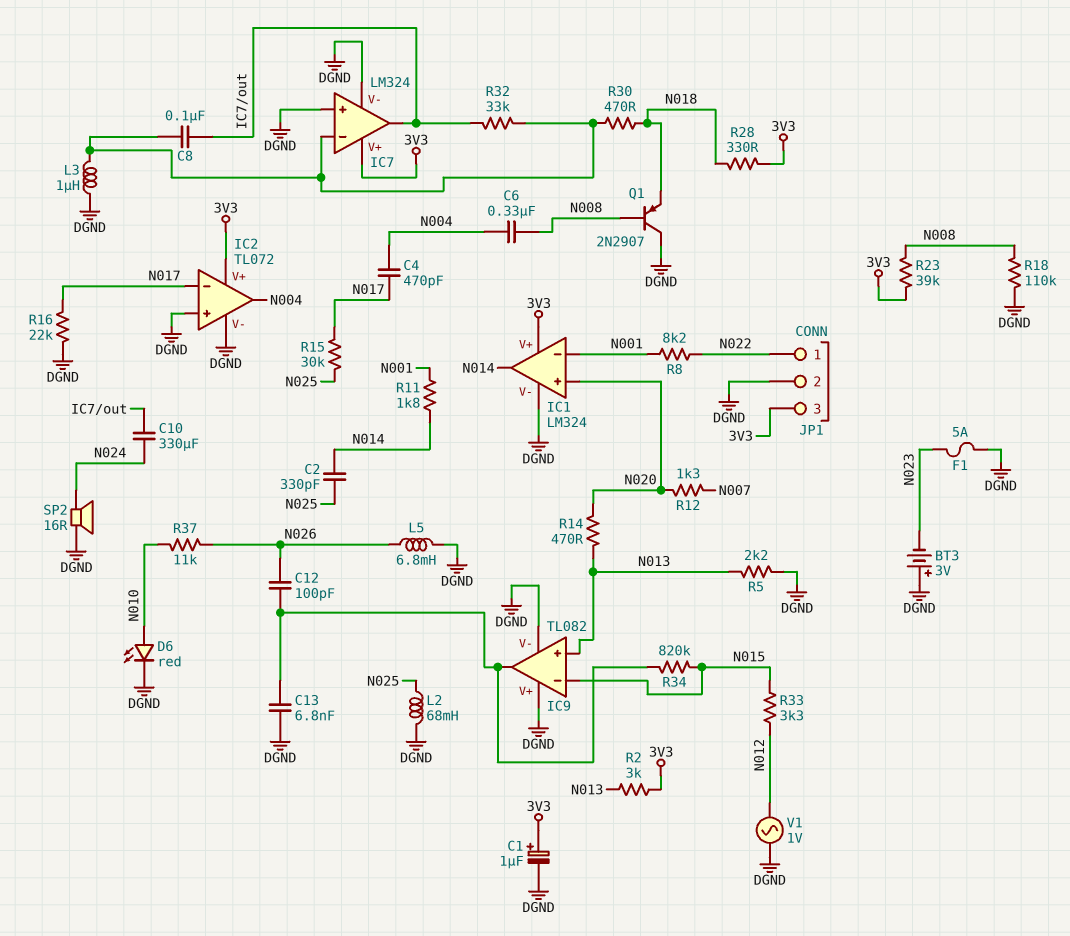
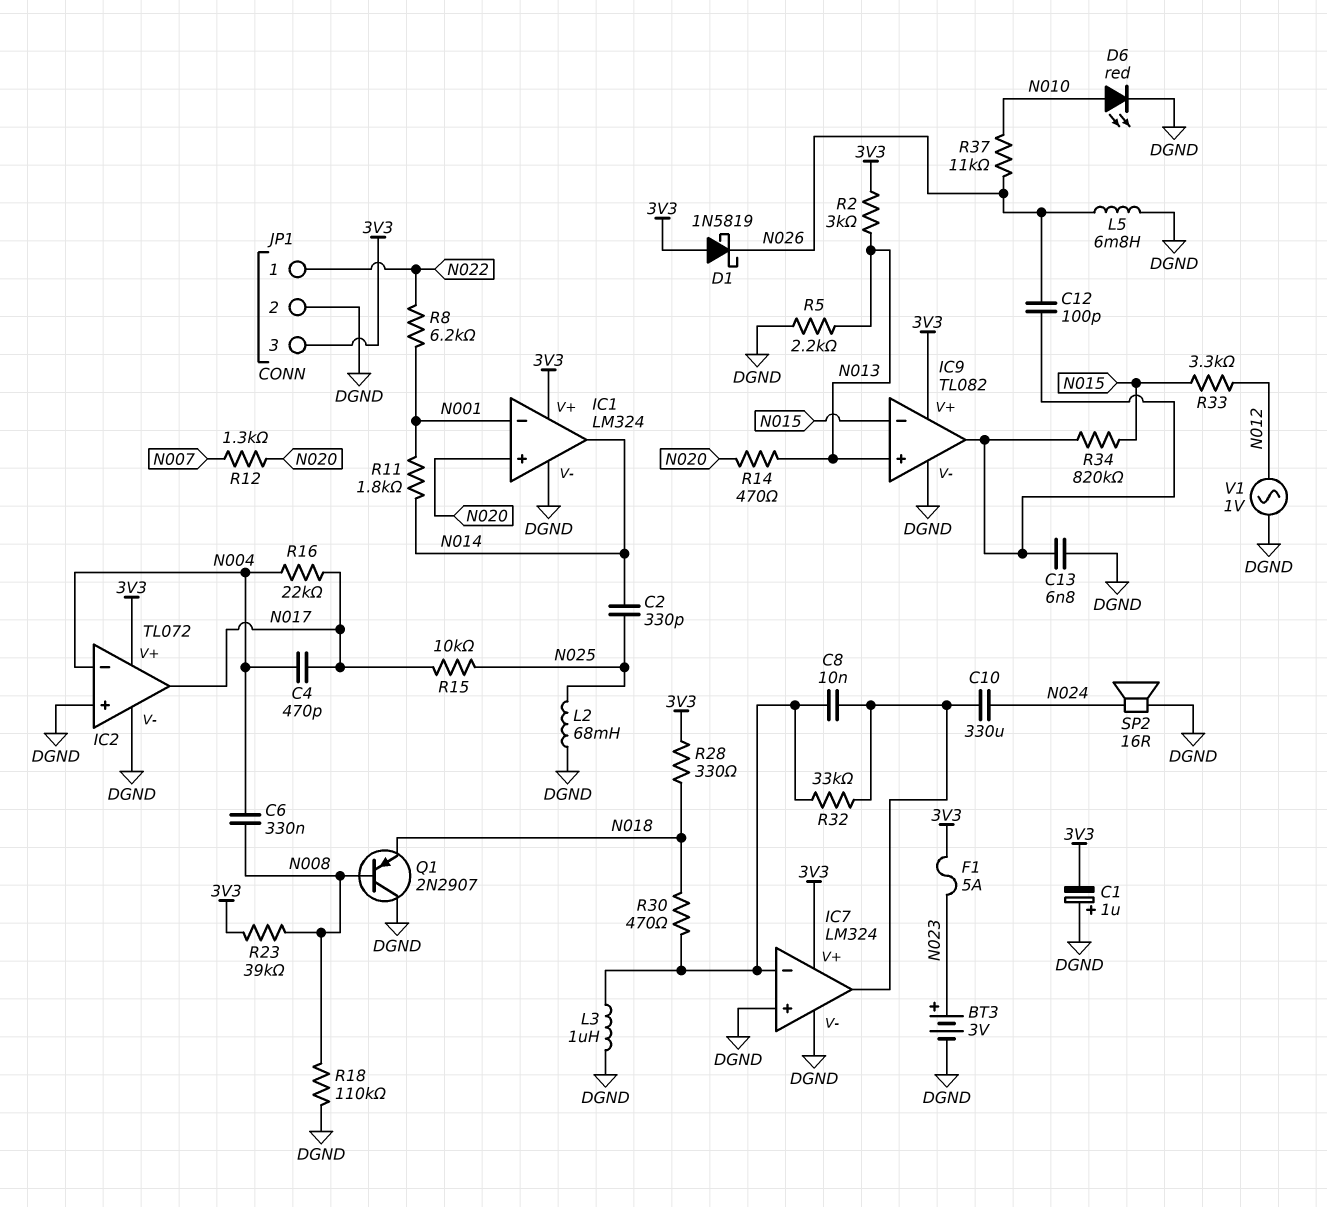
BT3: 3V (plus DGND, minus N023) -> 3V (plus N023, minus DGND)
C1: 1uF (plus 3V3, minus DGND) -> 1uF (plus DGND, minus 3V3)
C8: 100nF (IC7/in-, IC7/out) -> 10nF (IC7/in-, IC7/out)
D1: none -> schottky 1N5819 (A 3V3, K N026)
F1: 5A (DGND, N023) -> 5A (3V3, N023)
IC2 pin in-: N017 -> N004
IC2 pin out: N004 -> N017
IC9 pin V+: DGND -> 3V3
R8: 8.2k (N001, N022) -> 6.2k (N001, N022)
R15: 30k (N017, N025) -> 10k (N017, N025)
R16: 22k (DGND, N017) -> 22k (N004, N017)

